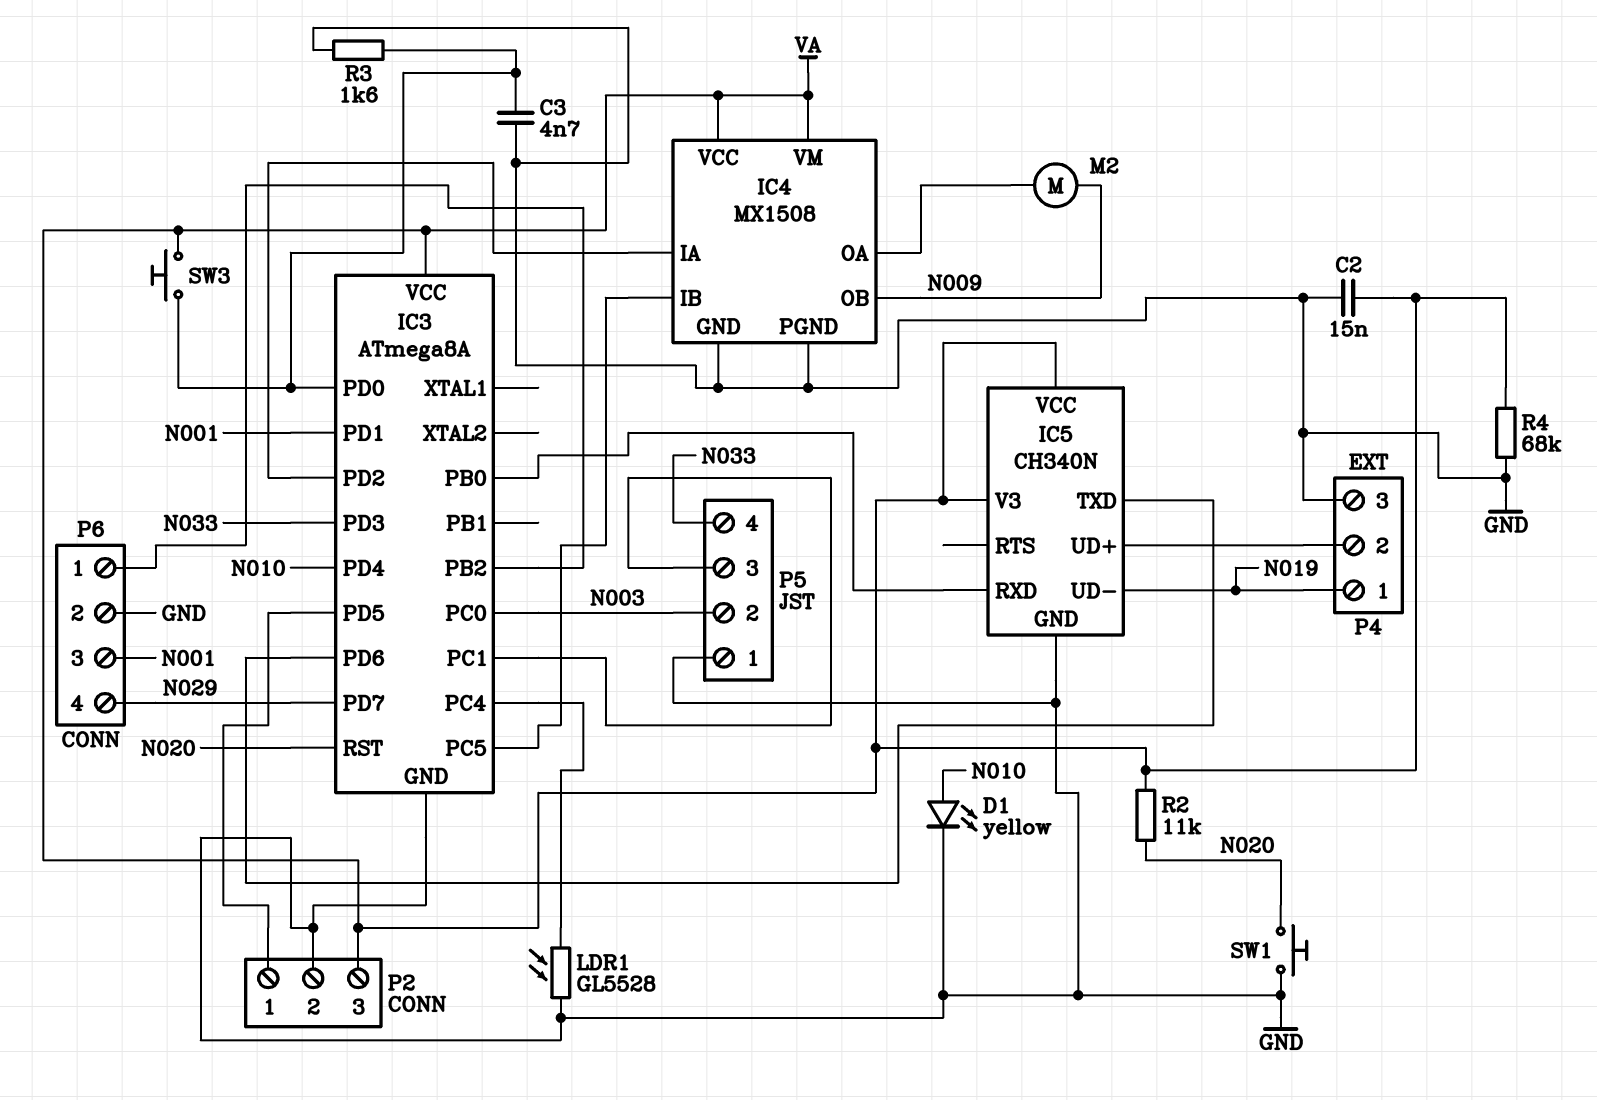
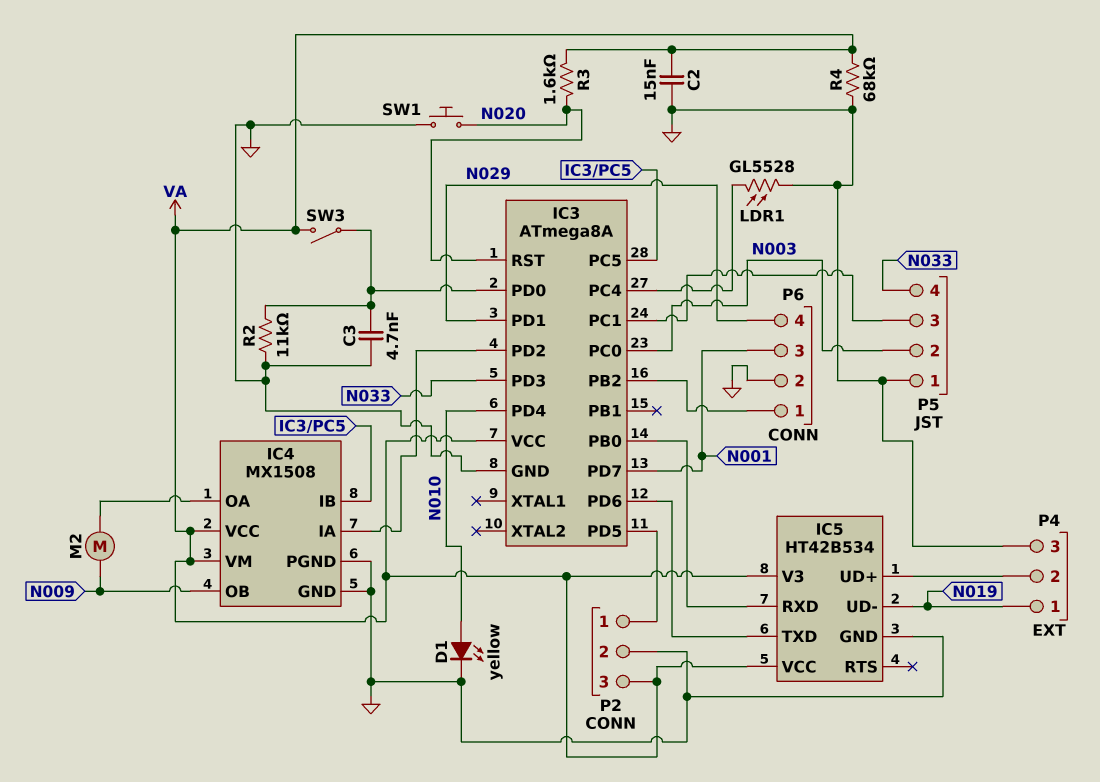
IC3 pin PD1: N001 -> N029
IC3 pin PD7: N029 -> N001
IC5: CH340N -> HT42B534
R2: 11k (N020, VA) -> 11k (GND, IC3/PD0)
R3: 1.6k (GND, IC3/PD0) -> 1.6k (N020, VA)
SW3: button (IC3/PD0, VA) -> switch (IC3/PD0, VA)

